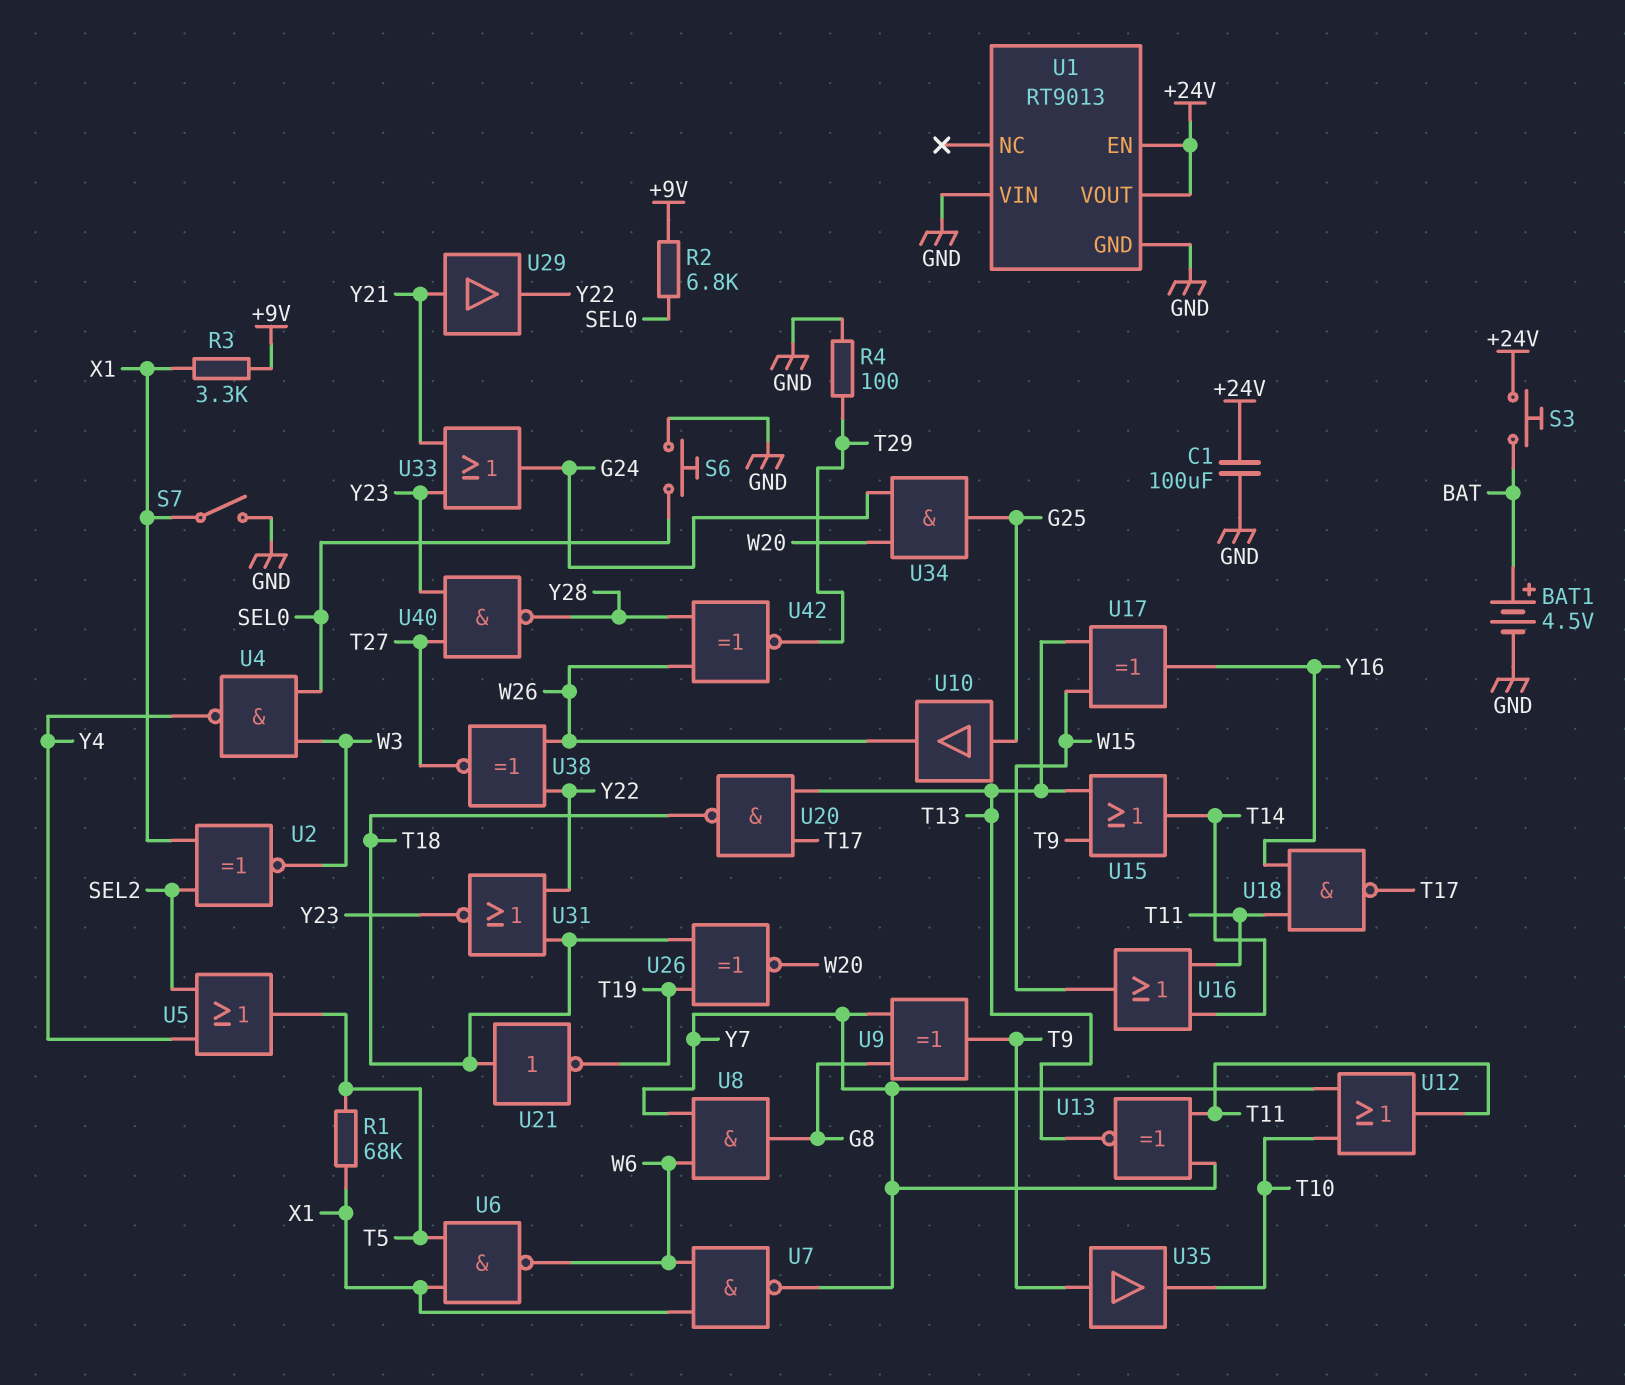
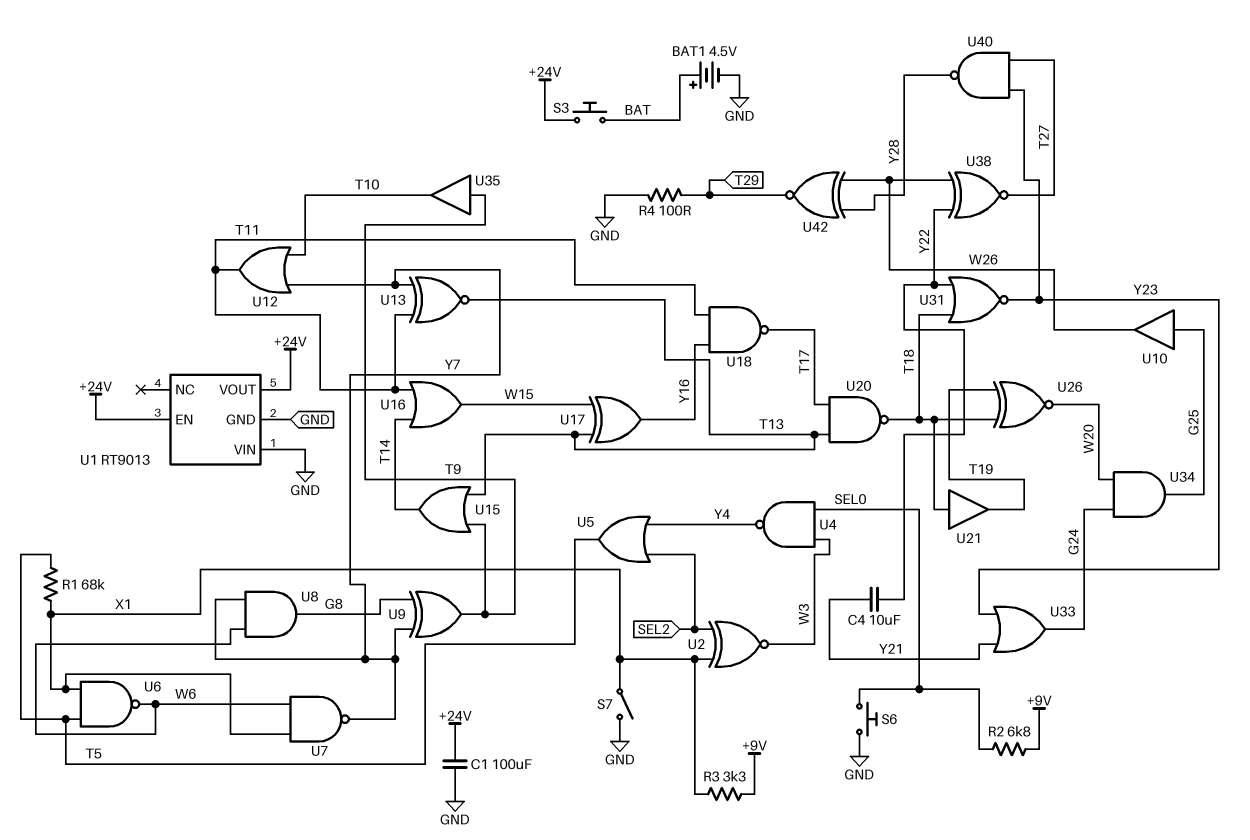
C4: none -> 10uF (Y21, Y22)
U21: NOT (in T18, out T19) -> buffer (in T18, out T19)
U29: buffer (in Y21, out Y22) -> none

